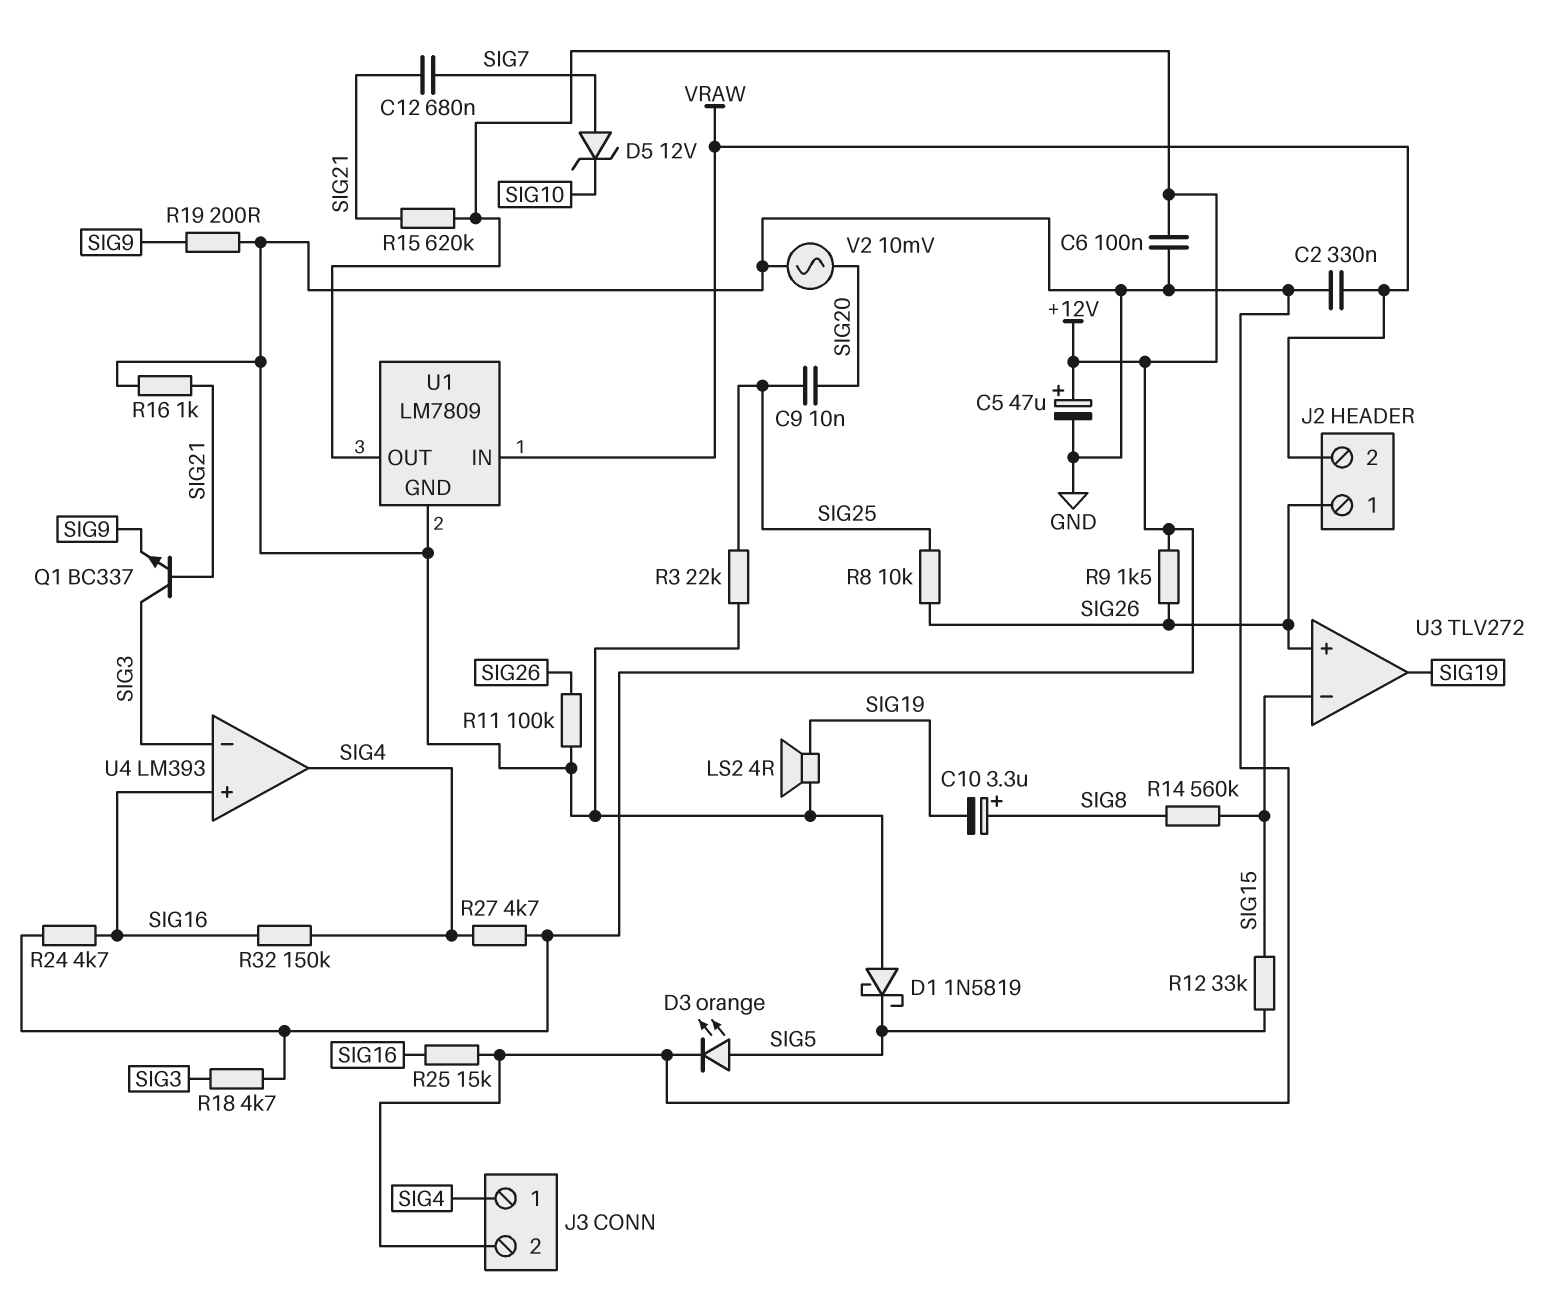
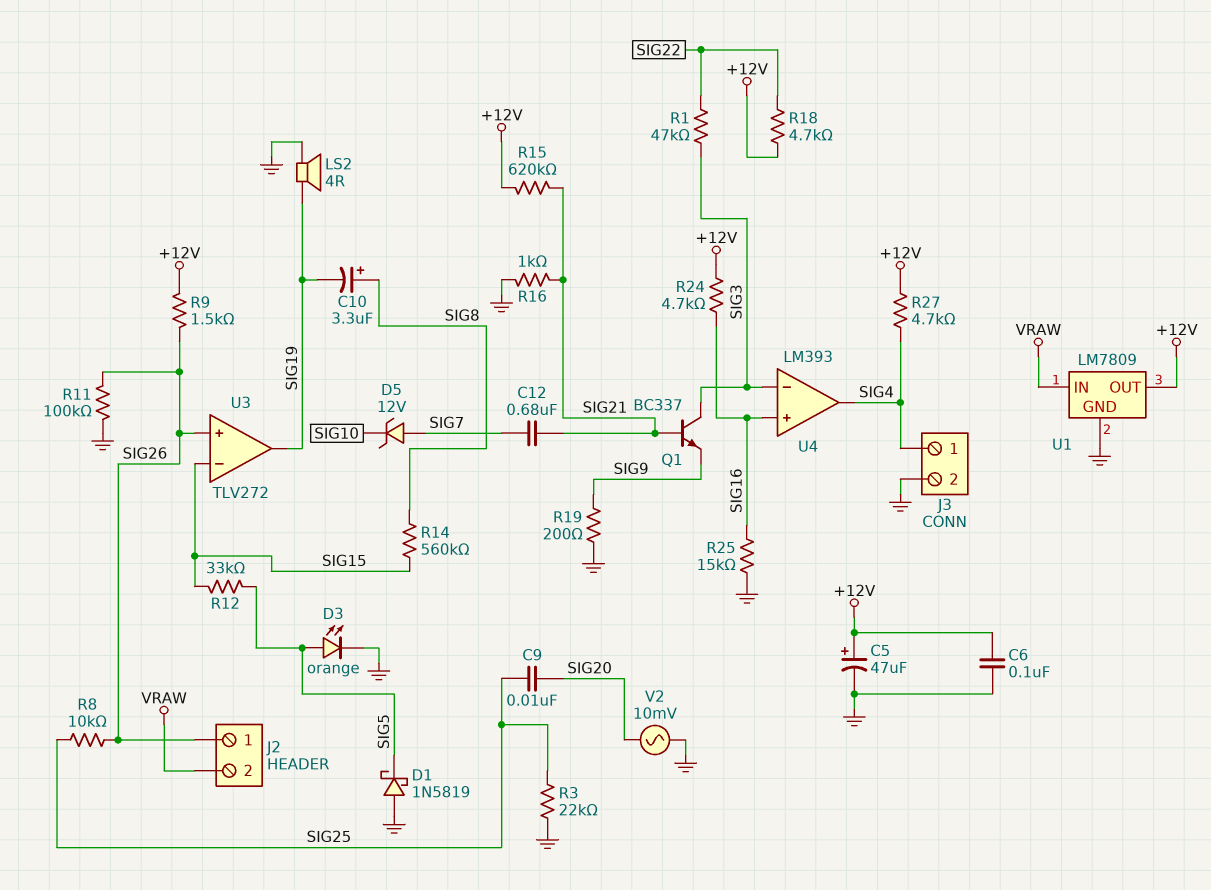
C2: 330nF (GND, VRAW) -> none
R1: none -> 47k (SIG3, SIG22)
R18: 4.7k (+12V, SIG3) -> 4.7k (+12V, SIG22)
R32: 150k (SIG4, SIG16) -> none

